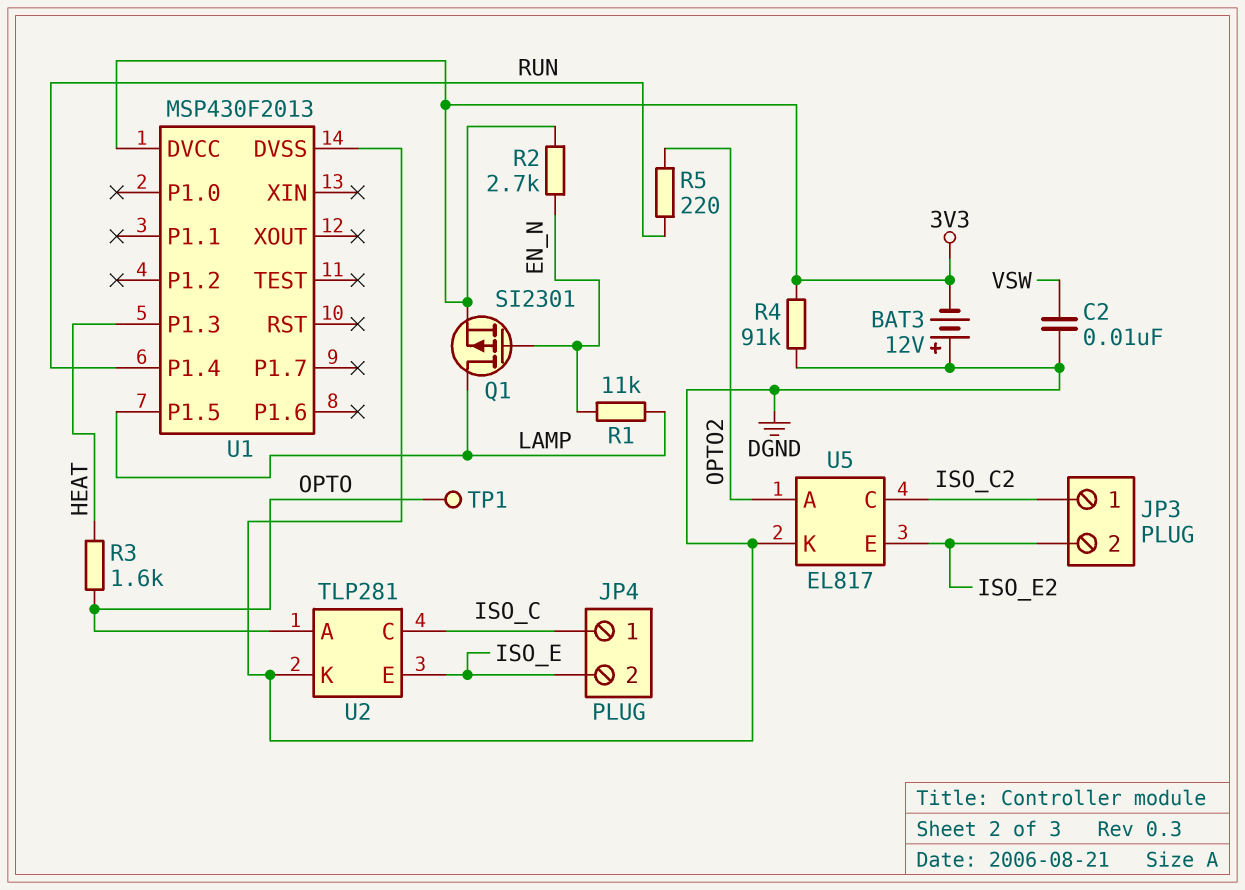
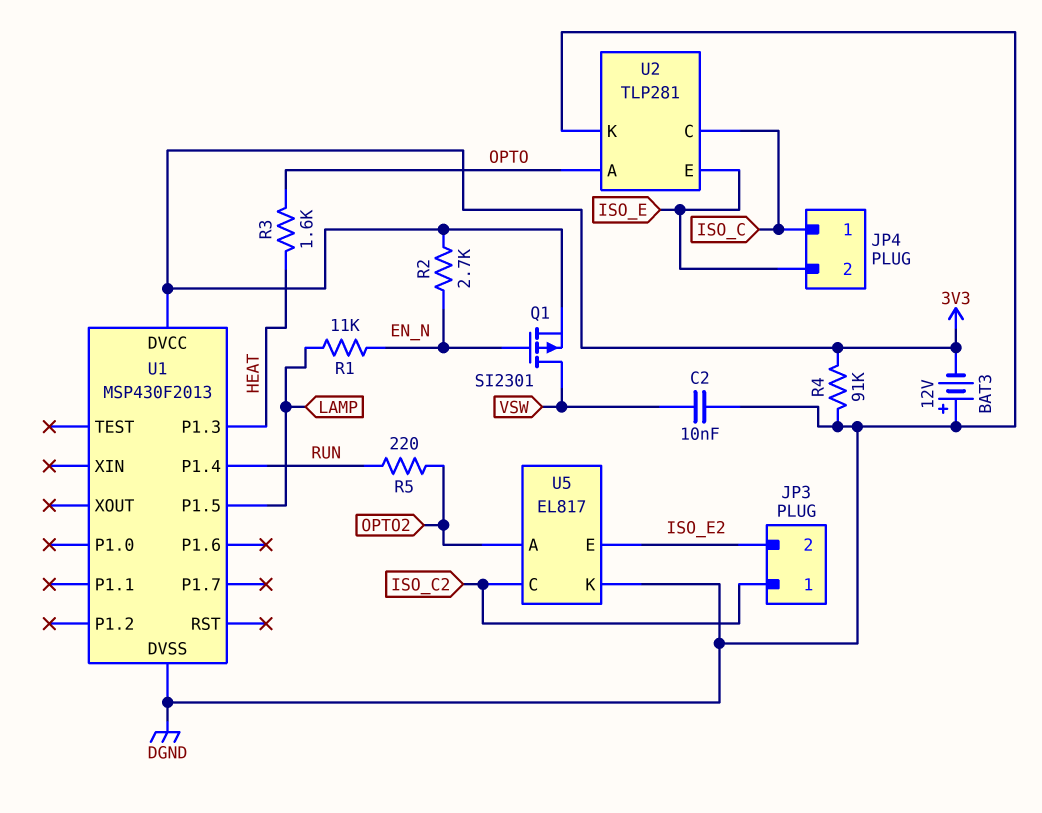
Q1: PMOS SI2301 (G EN_N, D LAMP, S 3V3) -> PMOS SI2301 (G EN_N, D VSW, S 3V3)
TP1: test point (OPTO) -> none

